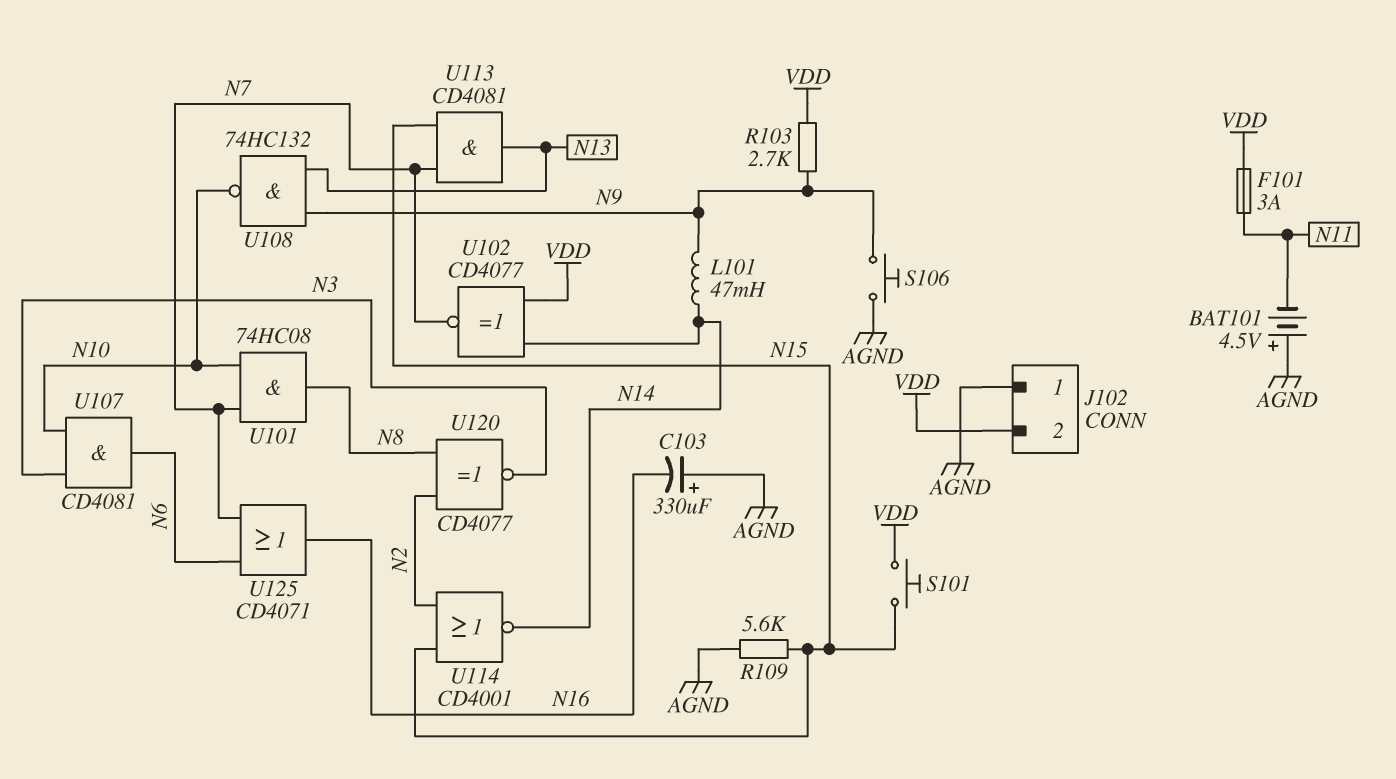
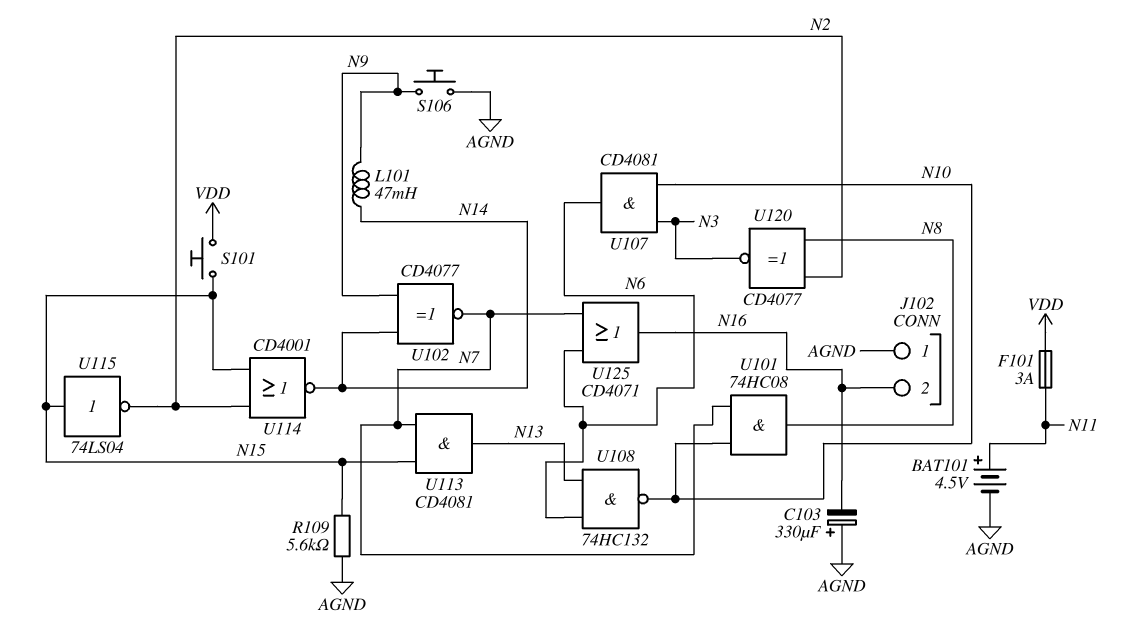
BAT101: 4.5V (plus AGND, minus N11) -> 4.5V (plus N11, minus AGND)
J102 pin 2: VDD -> N16
R103: 2.7k (N9, VDD) -> none
U102: XNOR CD4077 (in N14, in VDD, out N7) -> XNOR CD4077 (in N9, in N14, out N7)
U108: NAND 74HC132 (in N9, in N13, out N10) -> NAND 74HC132 (in N6, in N13, out N10)
U115: none -> NOT 74LS04 (in N15, out N2)

